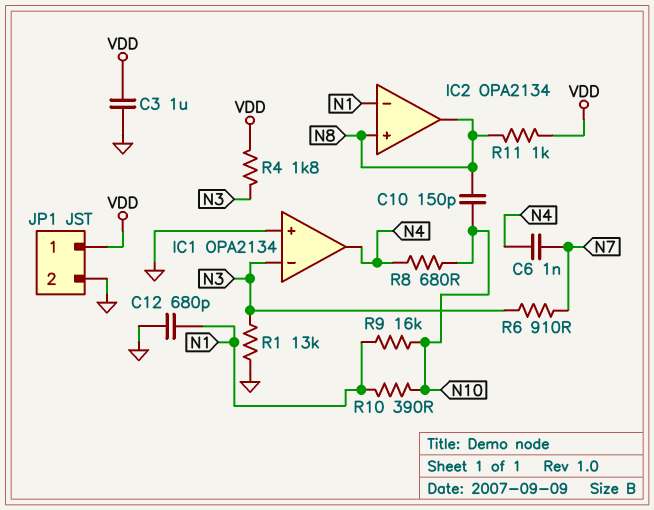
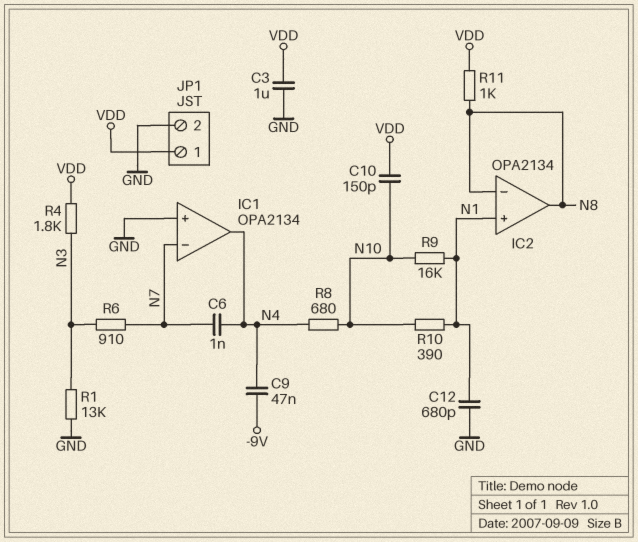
C9: none -> 47nF (-9V, N4)
C10: 150pF (N8, N10) -> 150pF (N10, VDD)
IC1 pin in-: N3 -> N7
IC2 pin in+: N8 -> N1
IC2 pin in-: N1 -> N8

